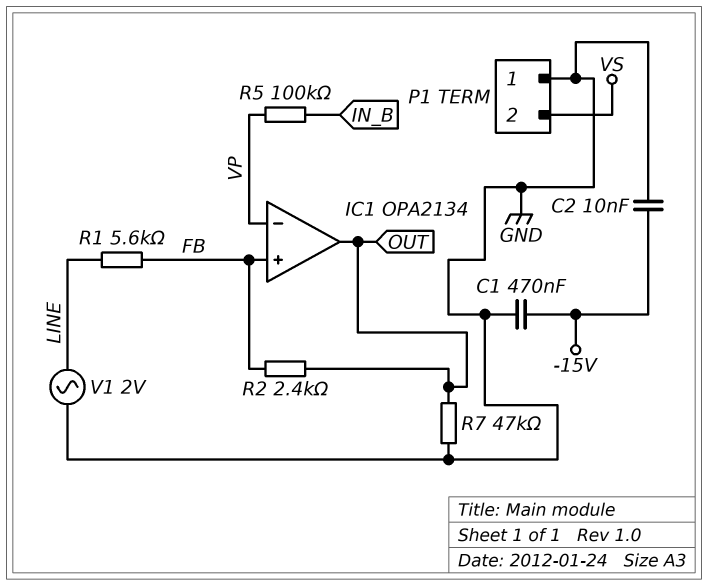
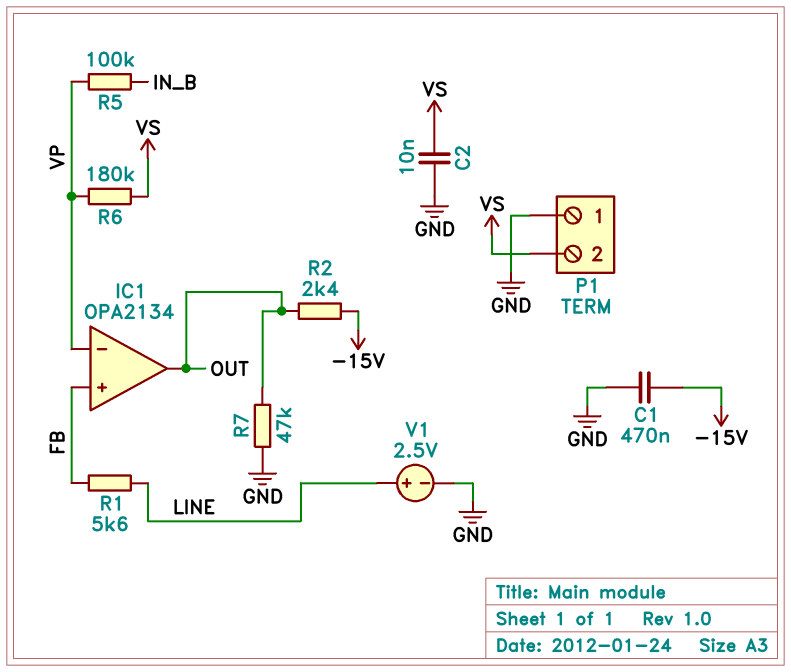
C2: 10nF (-15V, GND) -> 10nF (GND, VS)
R2: 2.4k (FB, OUT) -> 2.4k (-15V, OUT)
R6: none -> 180k (VP, VS)
V1: AC 2V (GND, LINE) -> 2.5V (plus LINE, minus GND)

